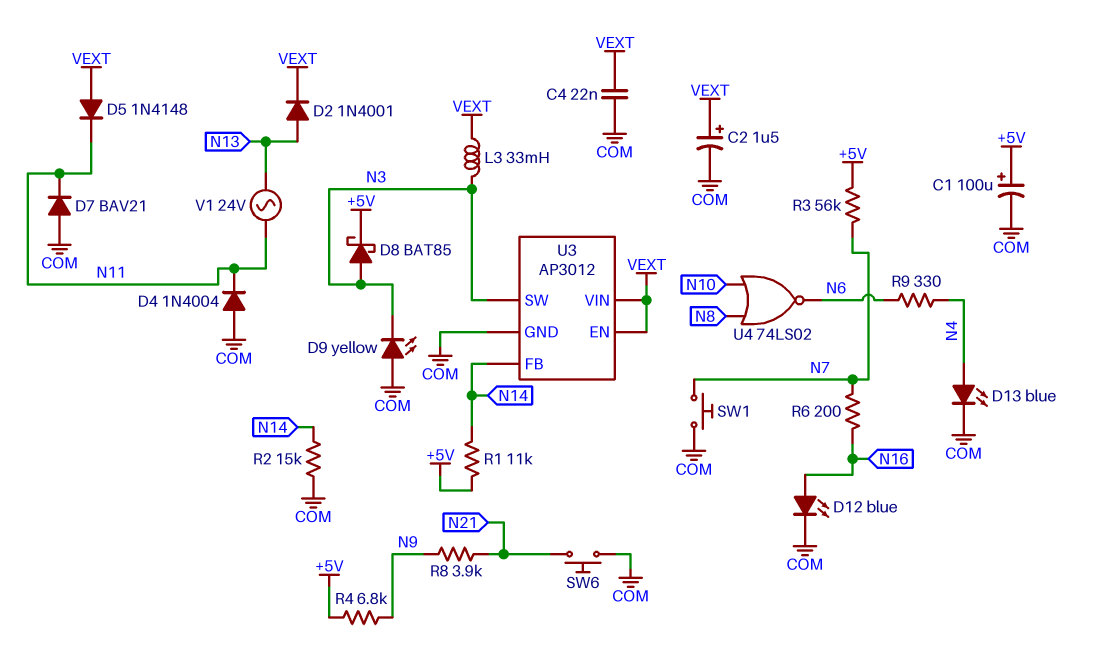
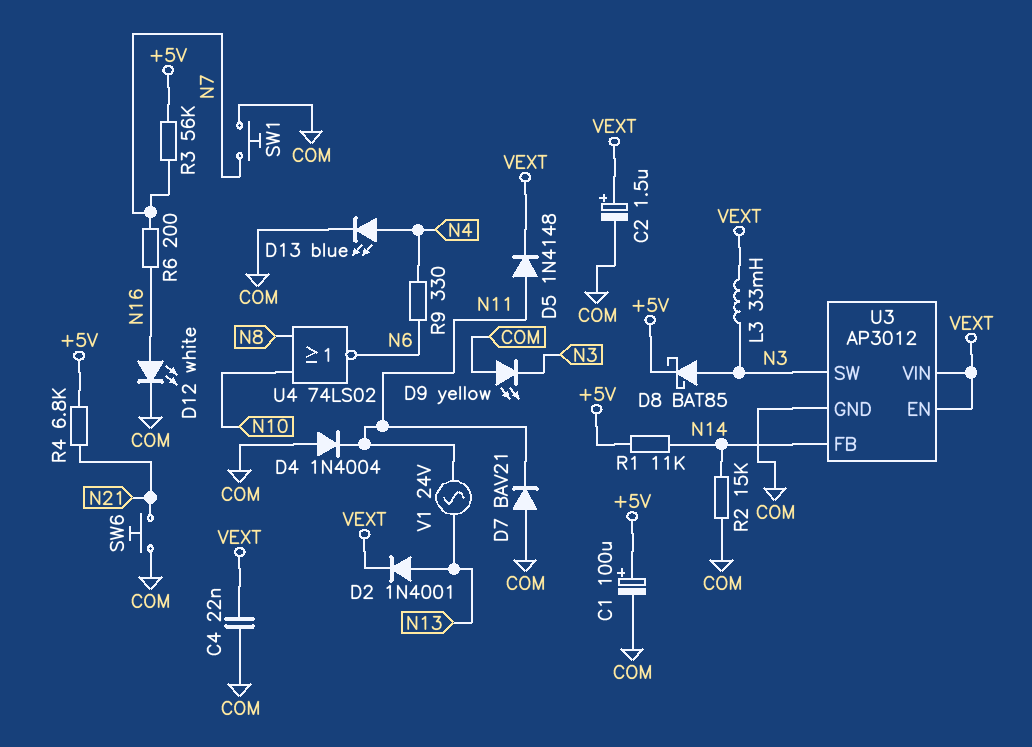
D5: diode 1N4148 (A VEXT, K N11) -> diode 1N4148 (A N11, K VEXT)
D12: LED blue (A N16, K COM) -> LED white (A N16, K COM)
R4: 6.8k (+5V, N9) -> 6.8k (+5V, N21)
R8: 3.9k (N9, N21) -> none

